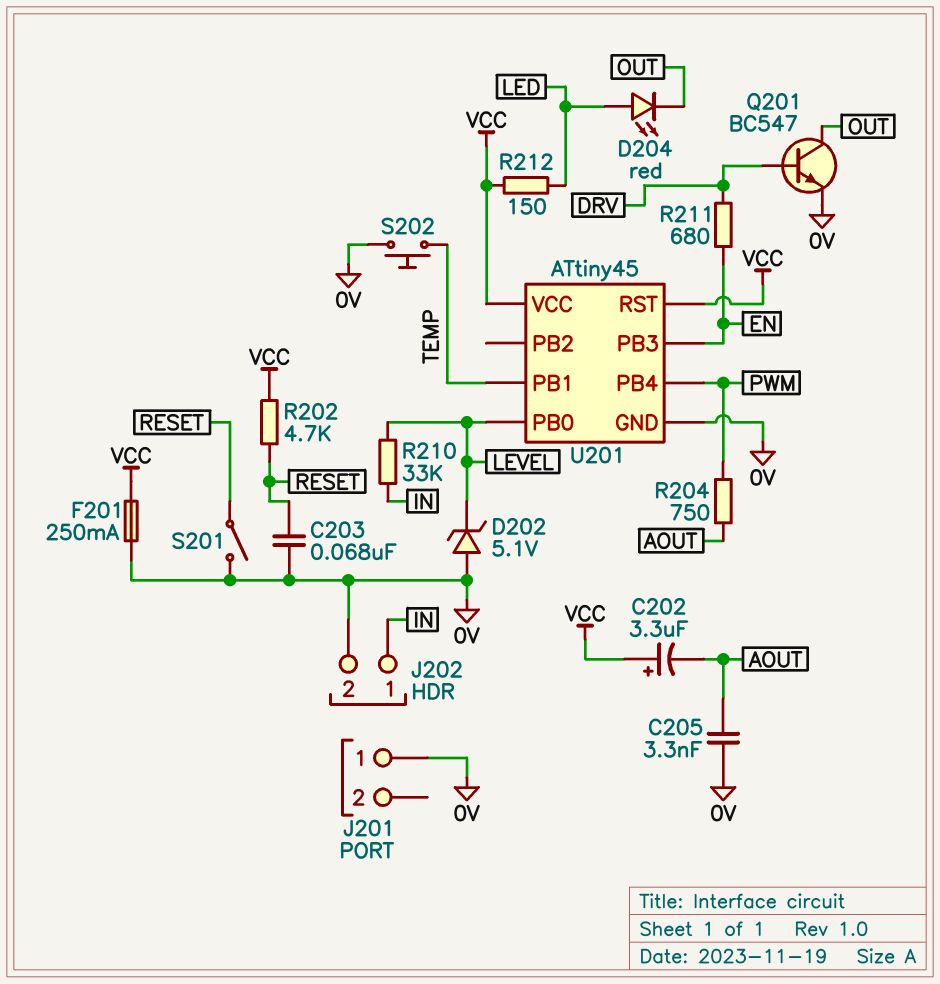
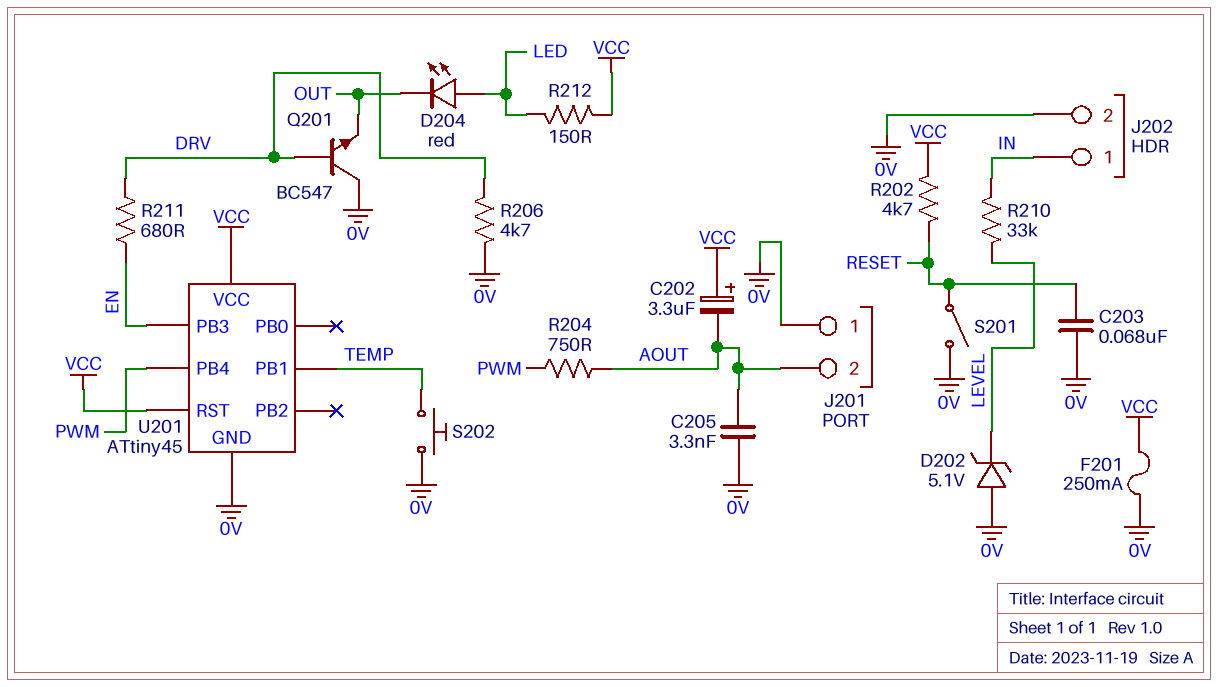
J201 pin 2: none -> AOUT
Q201: NPN BC547 (B DRV, C OUT, E 0V) -> NPN BC547 (B DRV, C 0V, E OUT)
R206: none -> 4.7k (0V, DRV)
U201 pin PB0: LEVEL -> none

